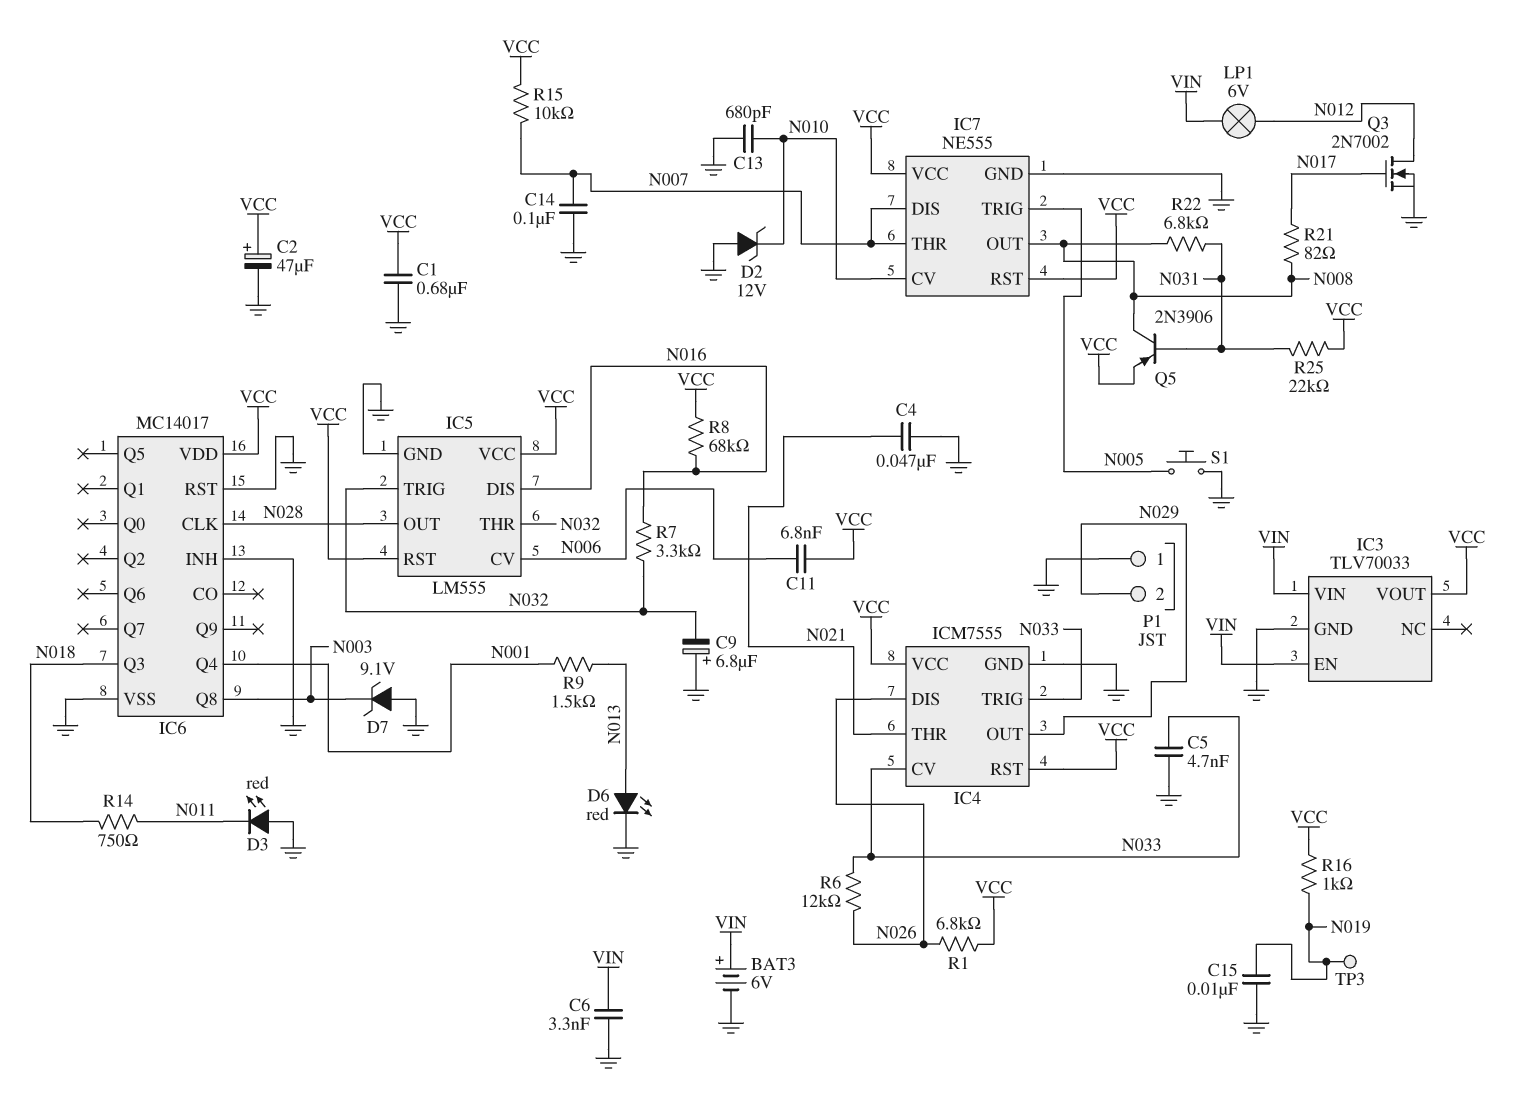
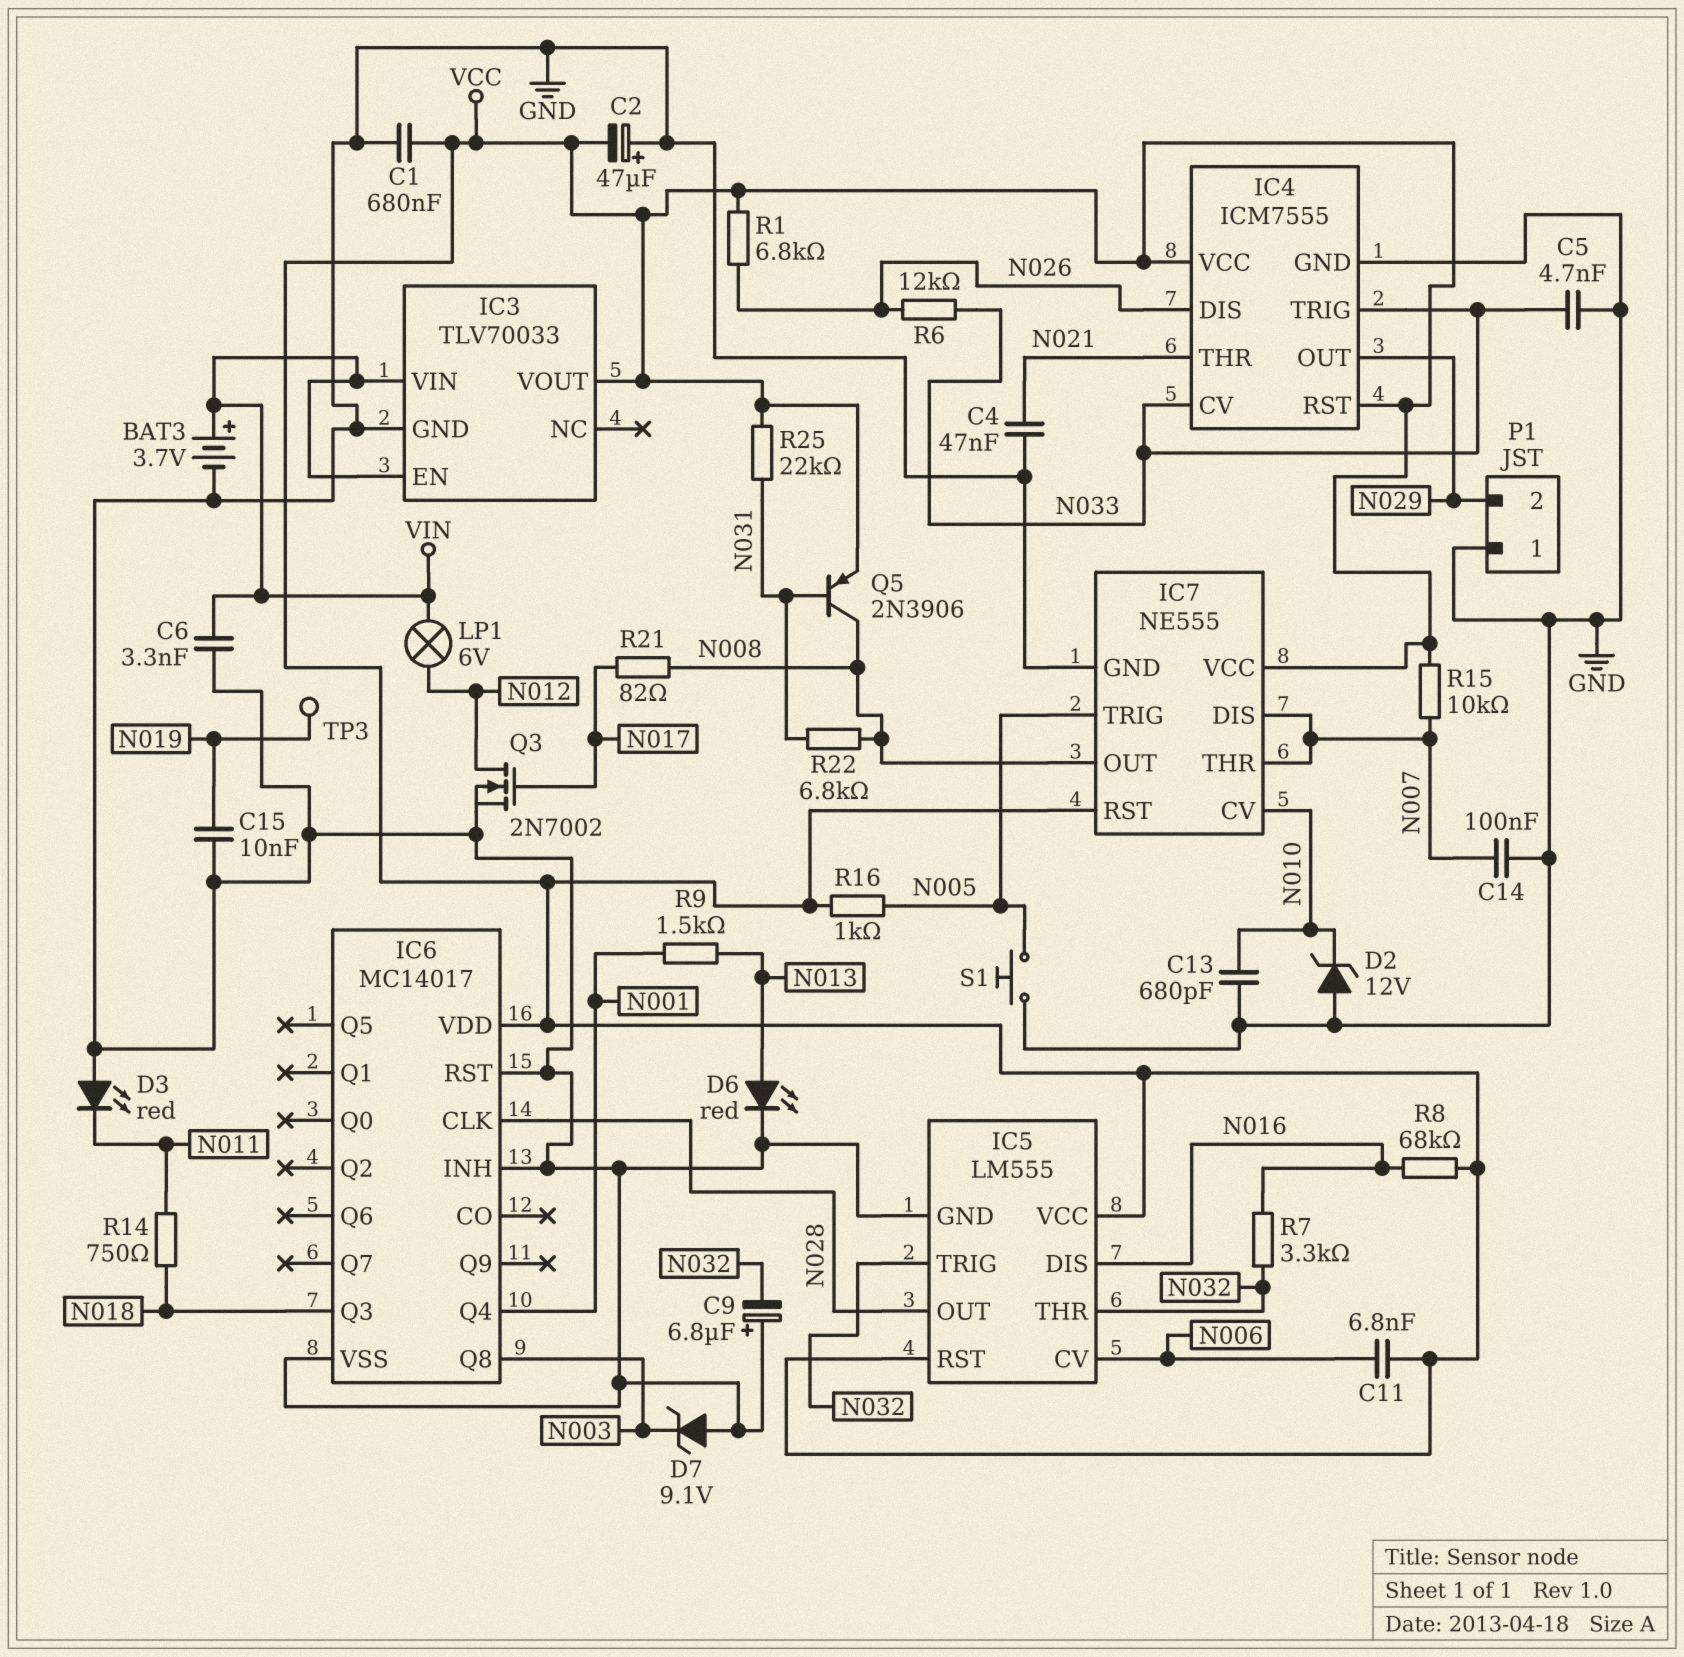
BAT3: 6V (plus VIN, minus GND) -> 3.7V (plus VIN, minus GND)
C2: 47uF (plus VCC, minus GND) -> 47uF (plus GND, minus VCC)
R16: 1k (N019, VCC) -> 1k (N005, VCC)

